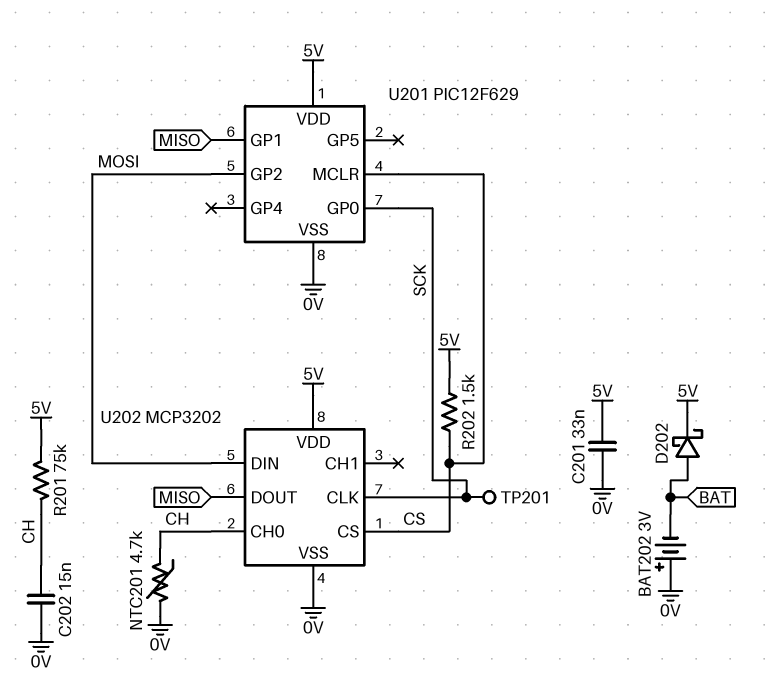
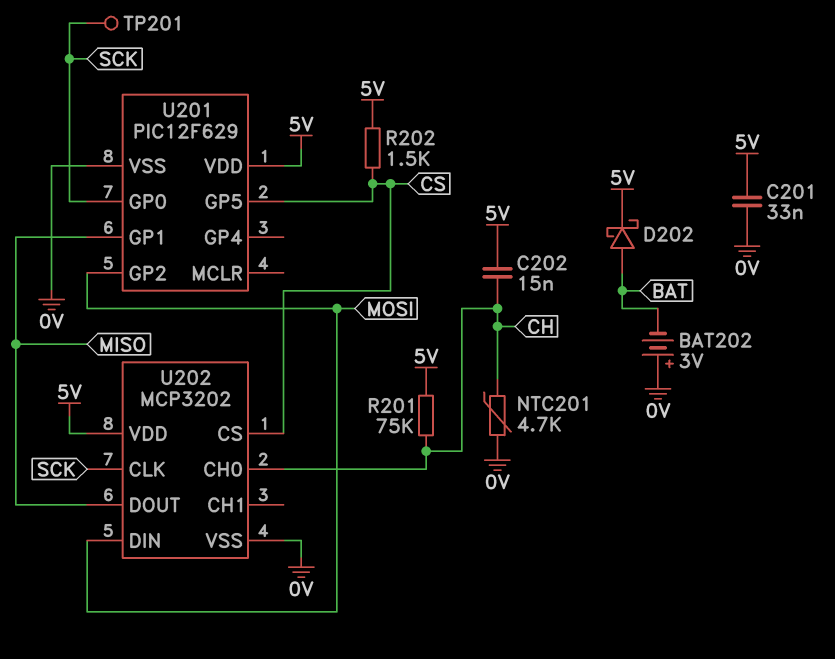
C202: 15nF (0V, CH) -> 15nF (5V, CH)
U201 pin GP5: none -> CS
U201 pin MCLR: CS -> none

